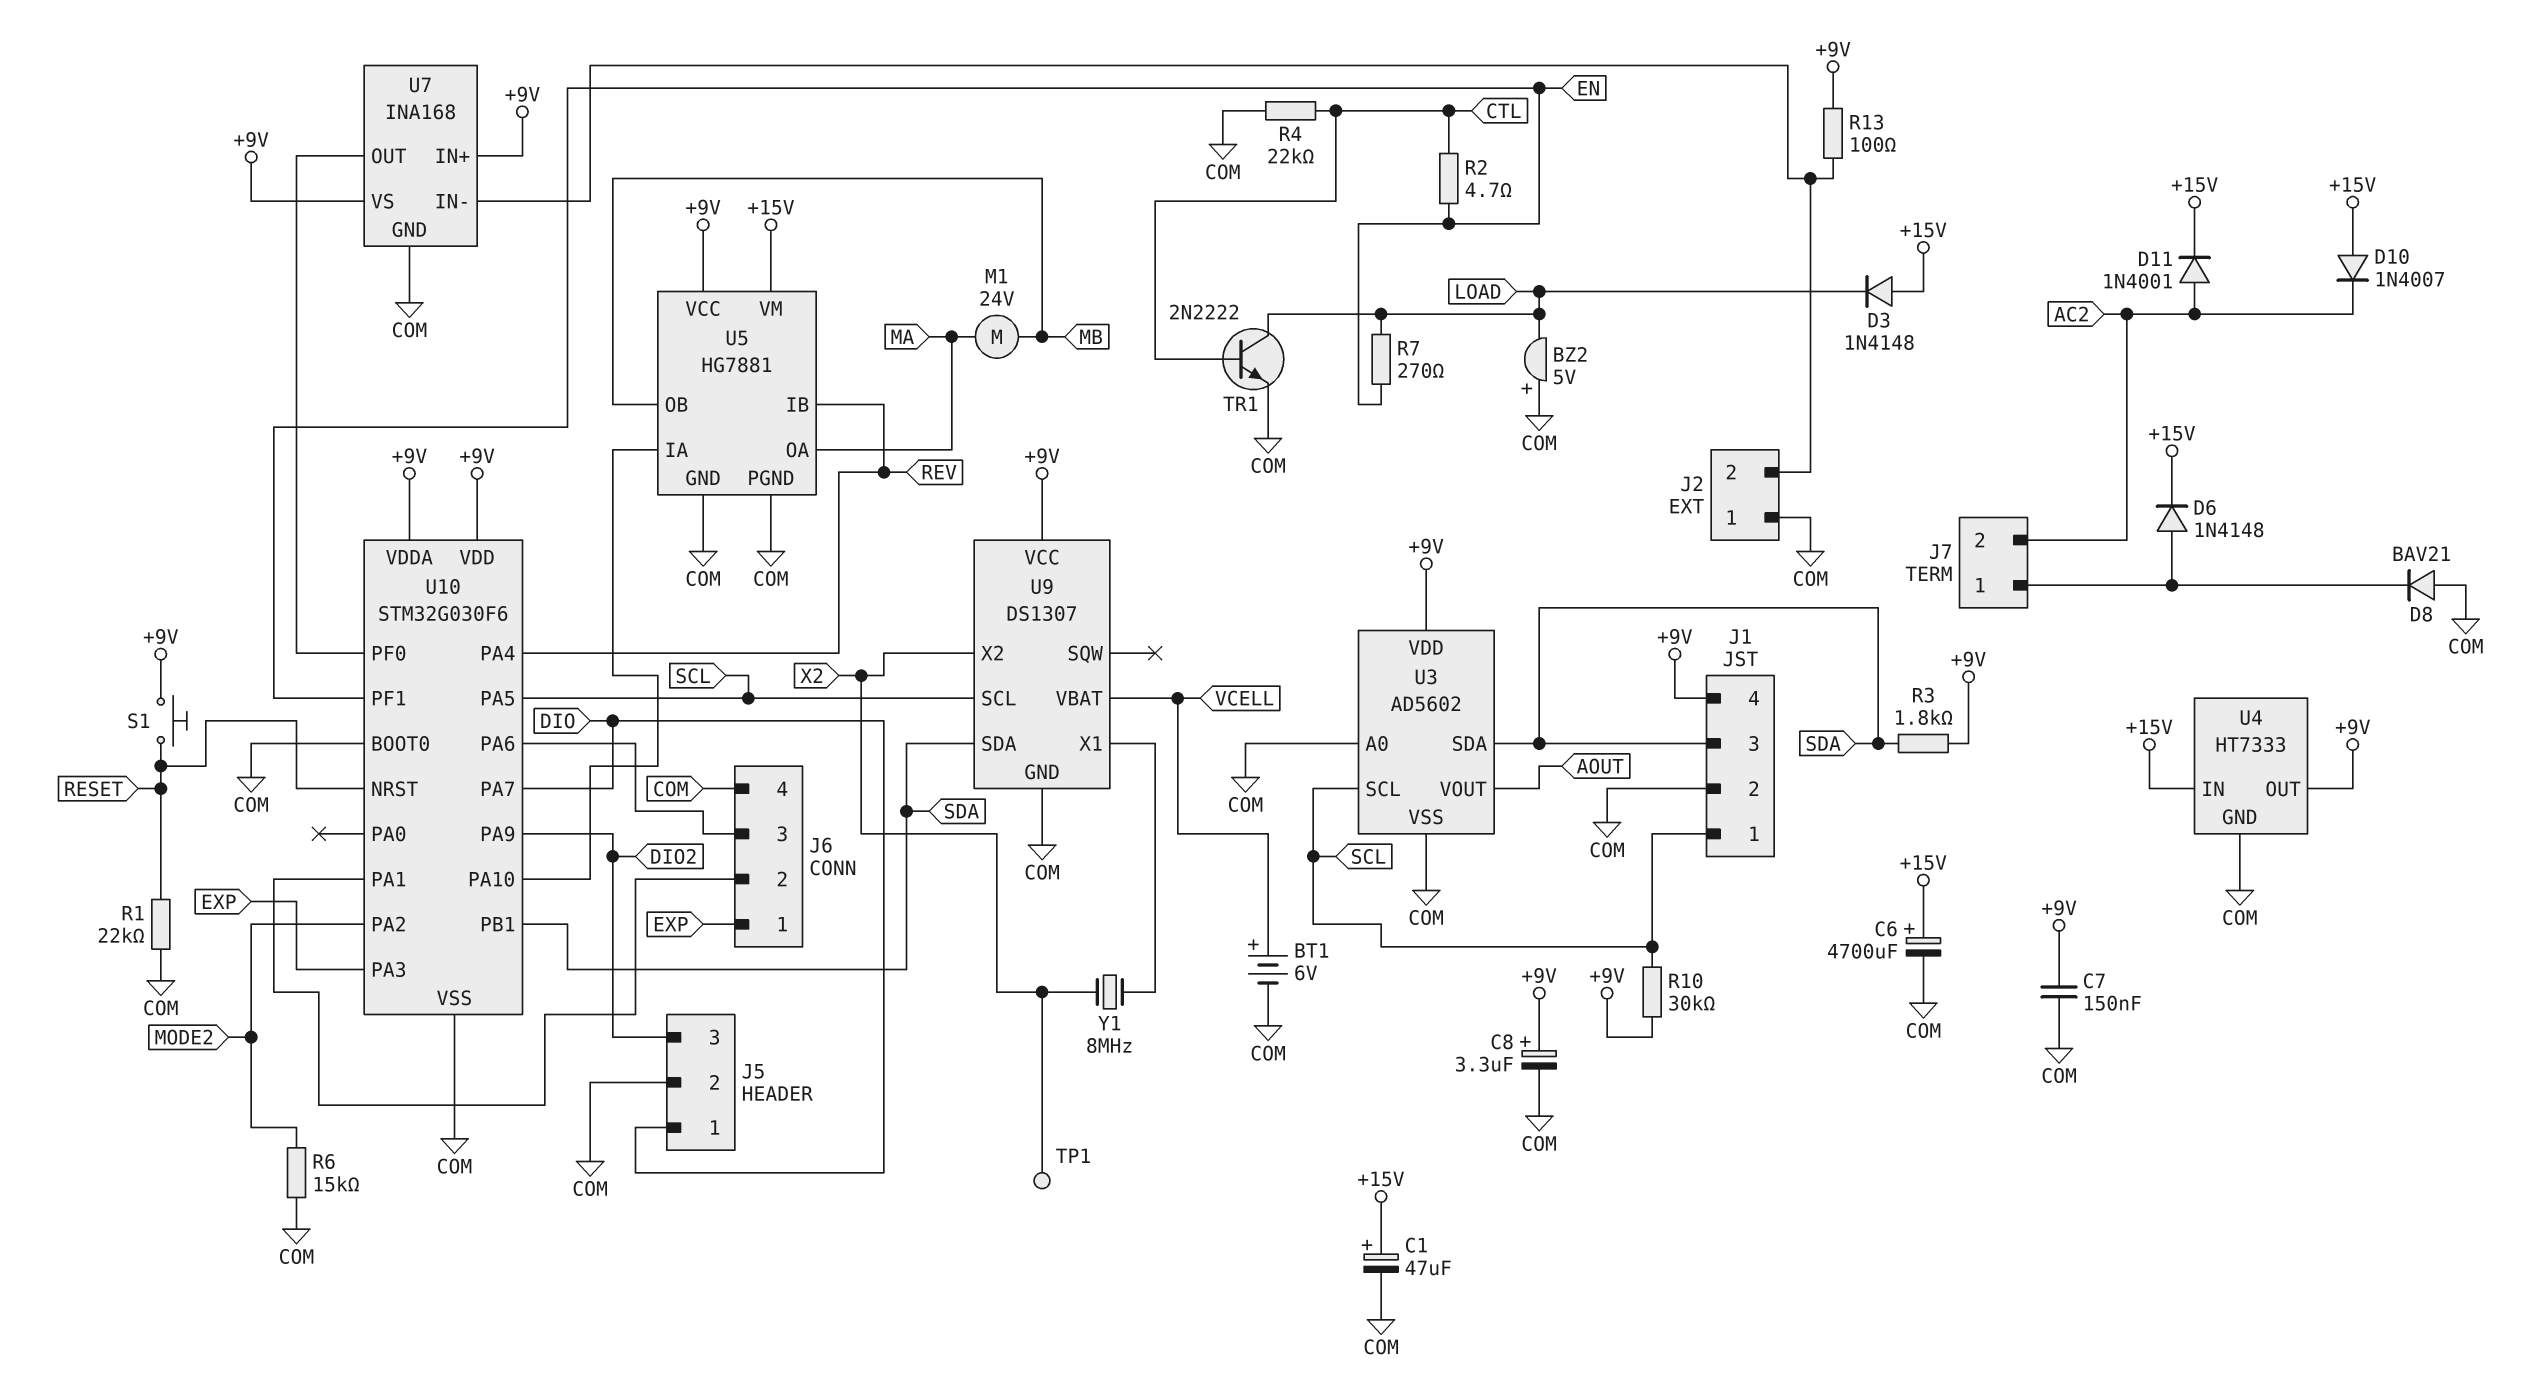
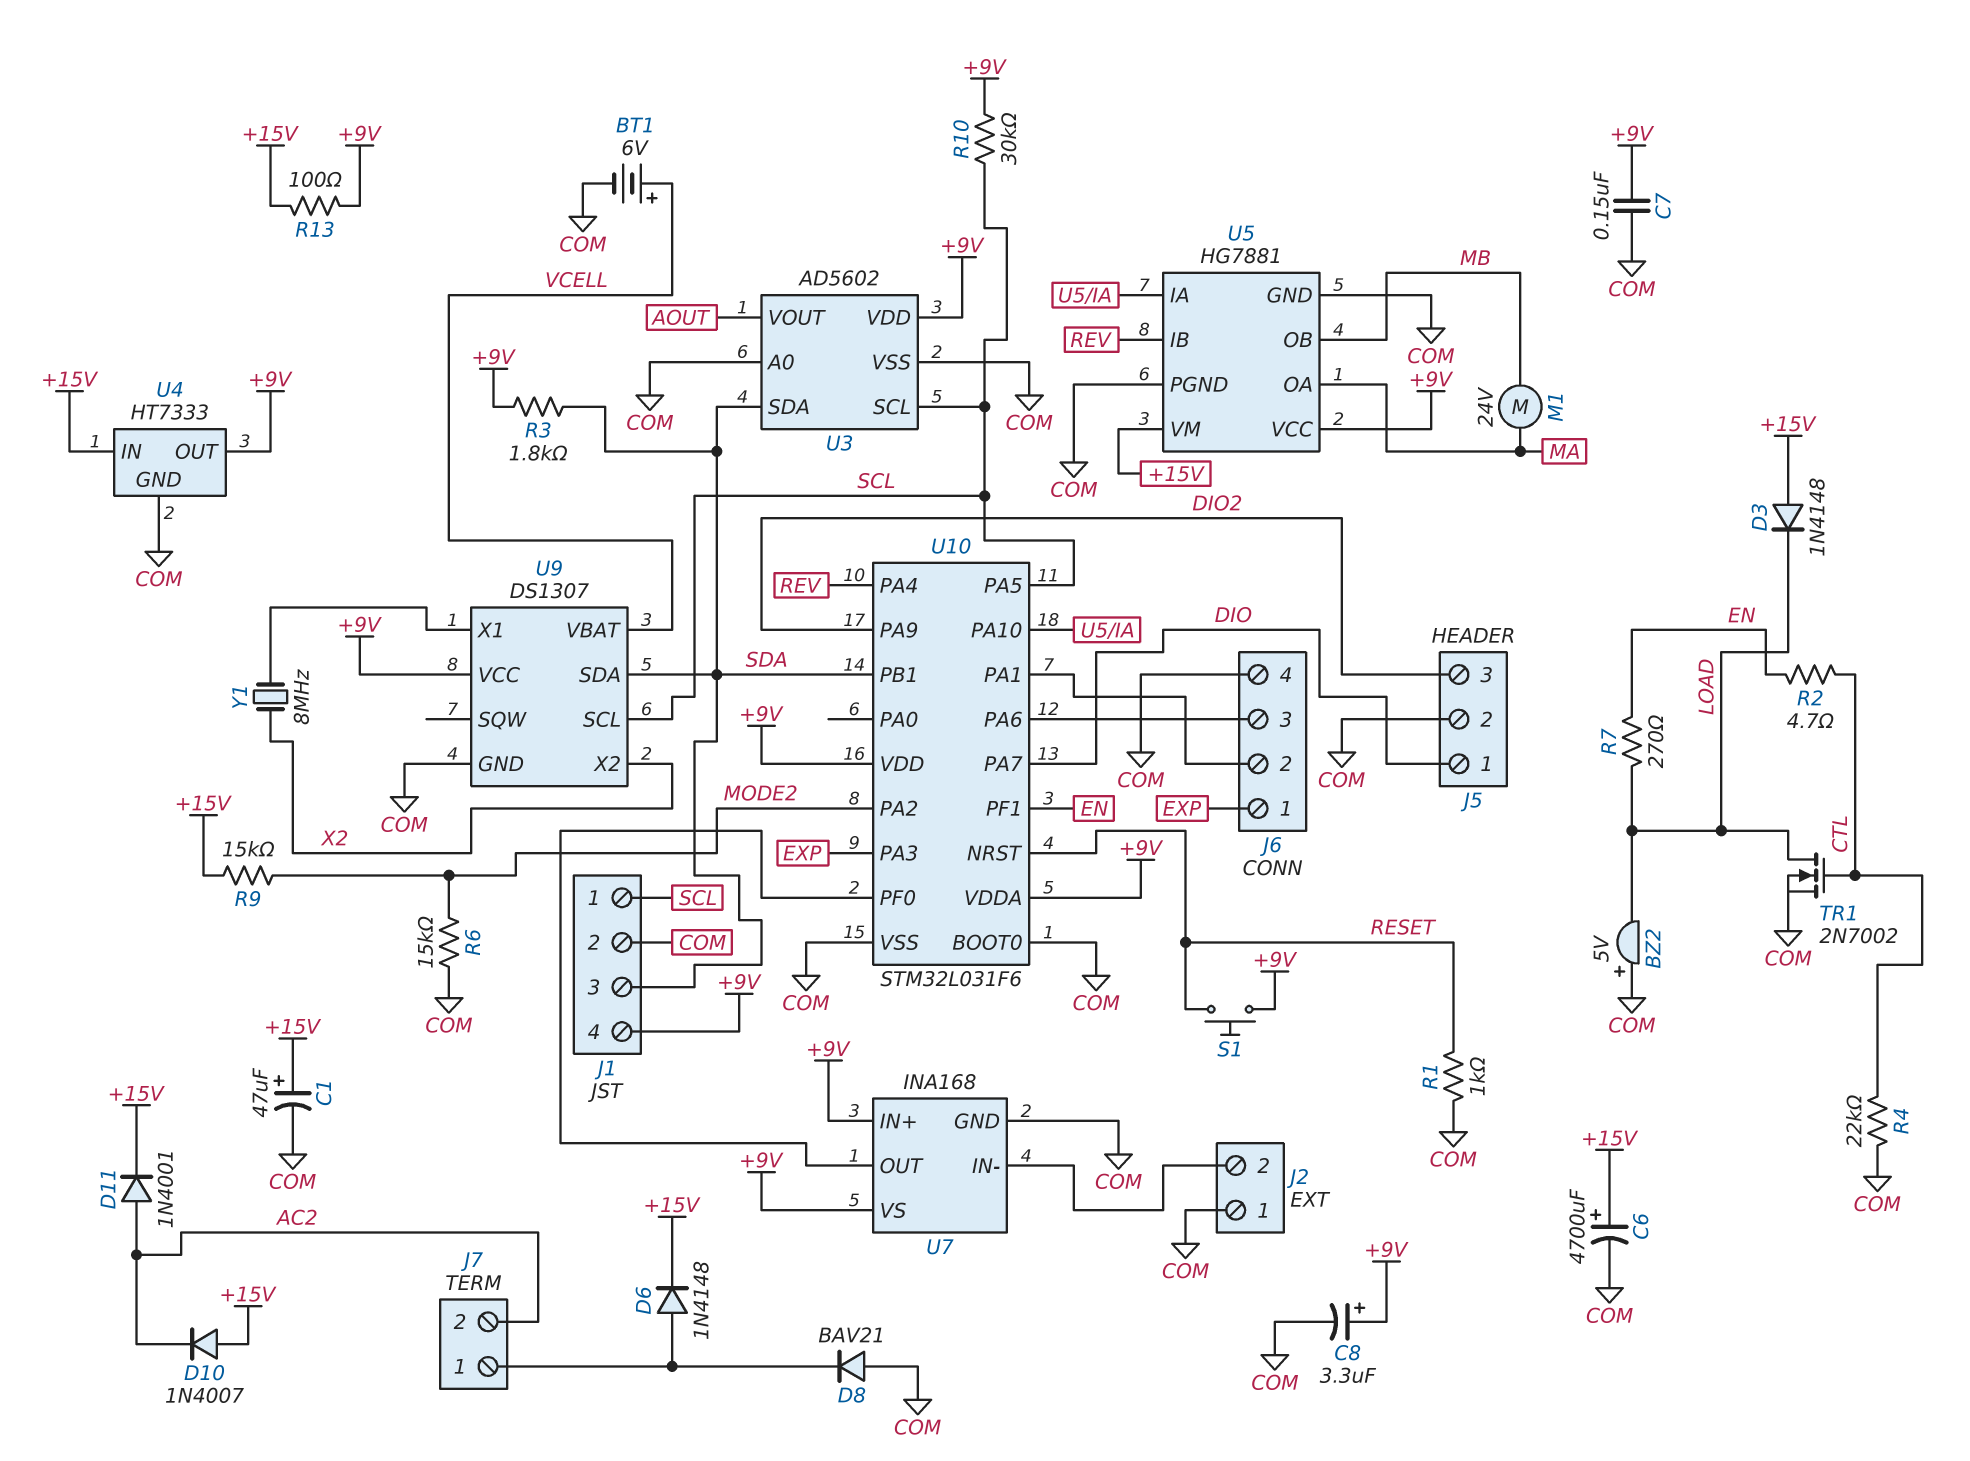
R1: 22k (COM, RESET) -> 1k (COM, RESET)
R9: none -> 15k (+15V, MODE2)
R13: 100 (+9V, J2/2) -> 100 (+9V, +15V)
TP1: test point (X2) -> none
TR1: NPN 2N2222 (B CTL, C LOAD, E COM) -> NMOS 2N7002 (G CTL, D LOAD, S COM)
U10: STM32G030F6 -> STM32L031F6

